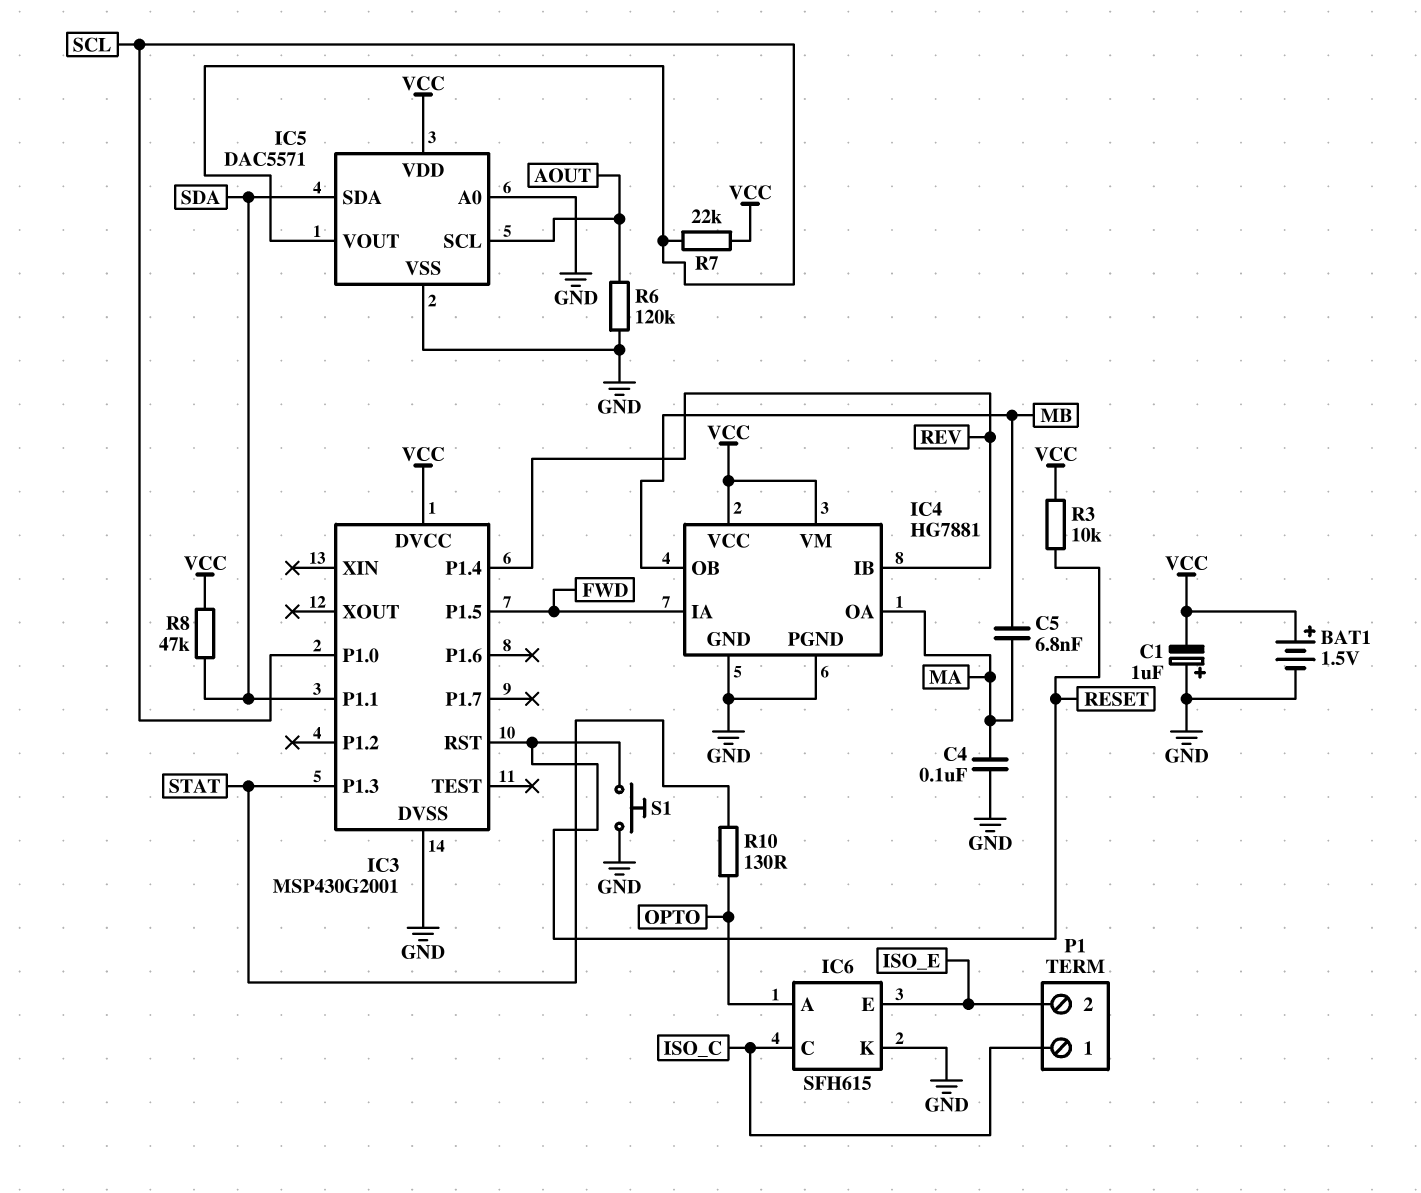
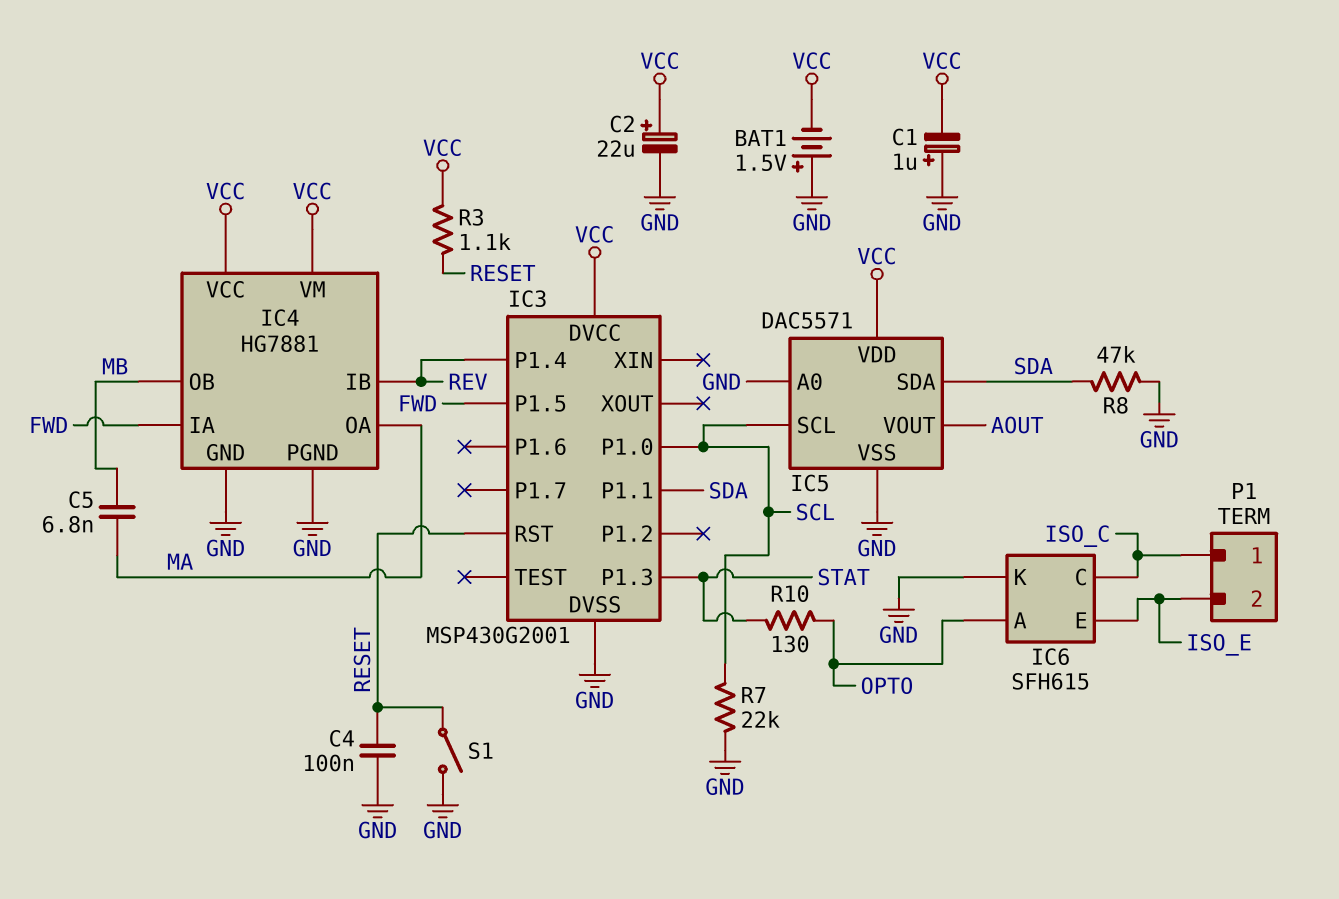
BAT1: 1.5V (plus VCC, minus GND) -> 1.5V (plus GND, minus VCC)
C2: none -> 22uF (plus VCC, minus GND)
C4: 100nF (GND, MA) -> 100nF (GND, RESET)
IC5 pin SCL: AOUT -> SCL
IC5 pin VOUT: SCL -> AOUT
R3: 10k (RESET, VCC) -> 1.1k (RESET, VCC)
R6: 120k (AOUT, GND) -> none
R7: 22k (SCL, VCC) -> 22k (GND, SCL)
R8: 47k (SDA, VCC) -> 47k (GND, SDA)
S1: button (GND, RESET) -> switch (GND, RESET)

